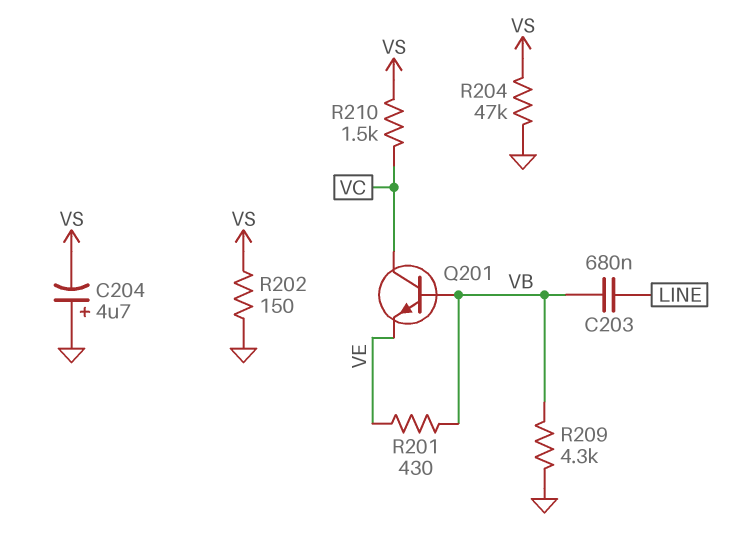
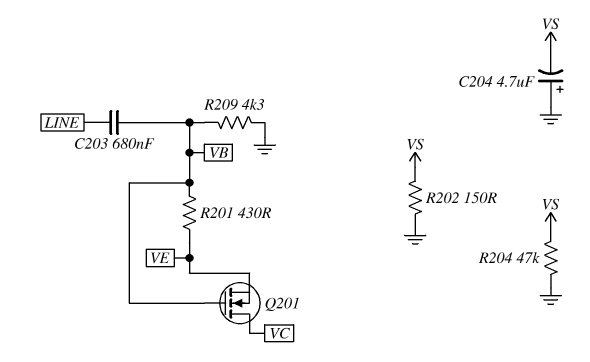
Q201: NPN (B VB, C VC, E VE) -> NMOS (G VB, D VC, S VE)
R210: 1.5k (VC, VS) -> none

